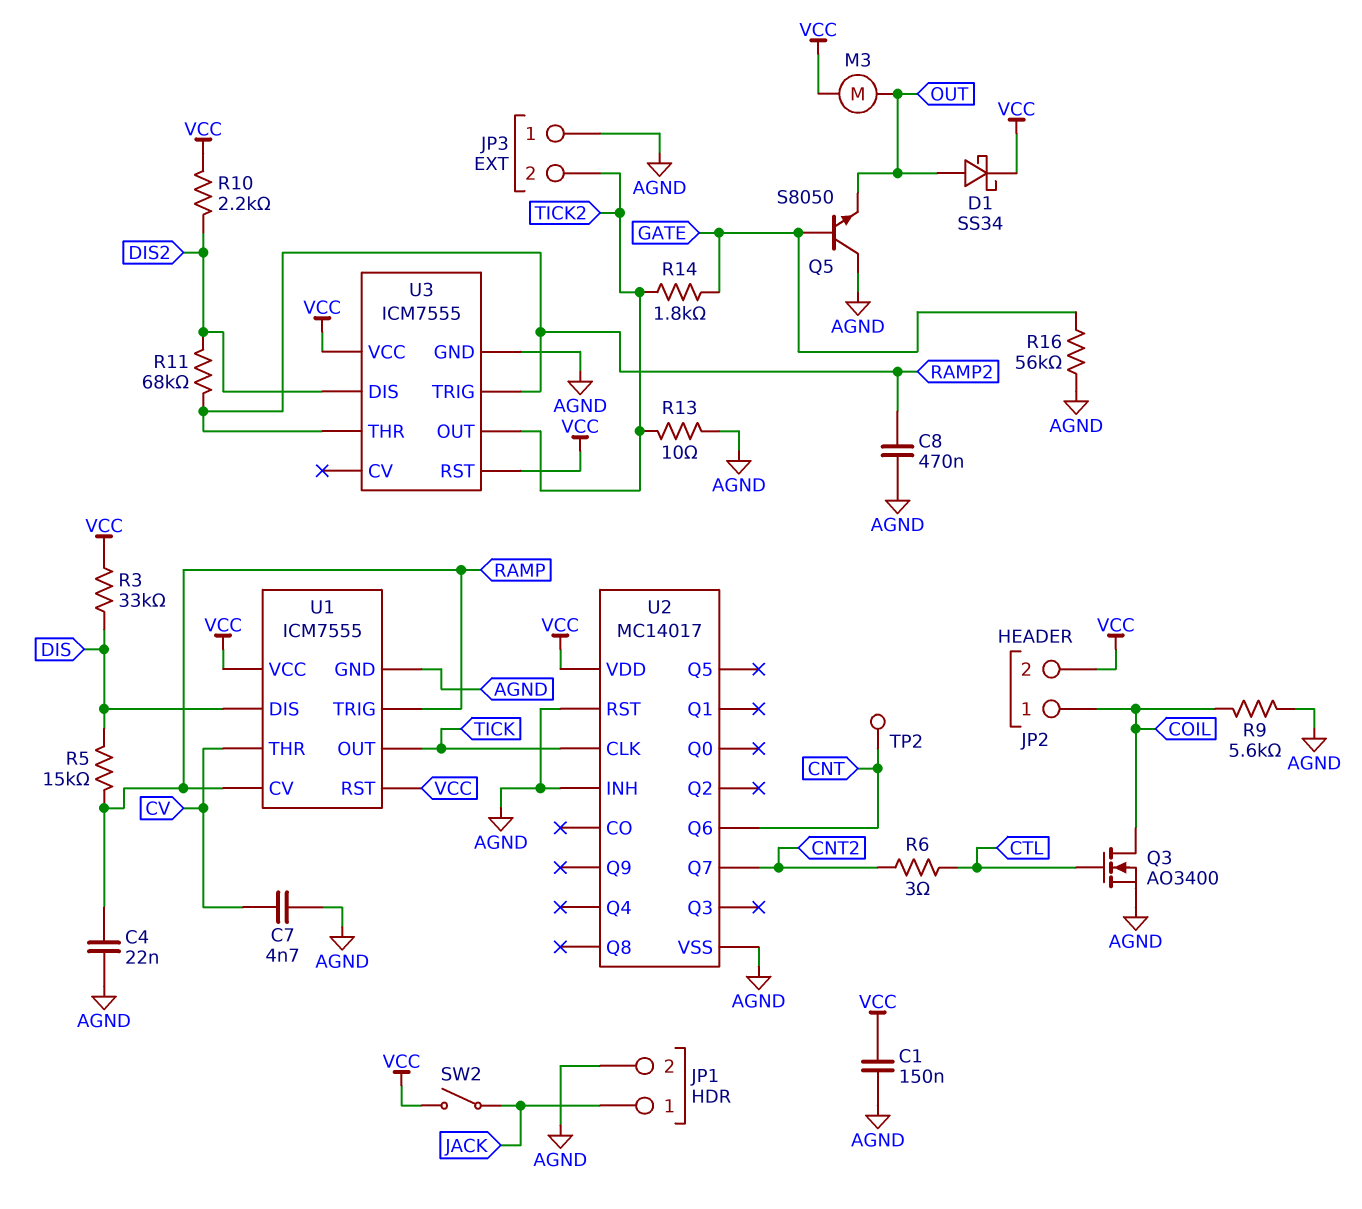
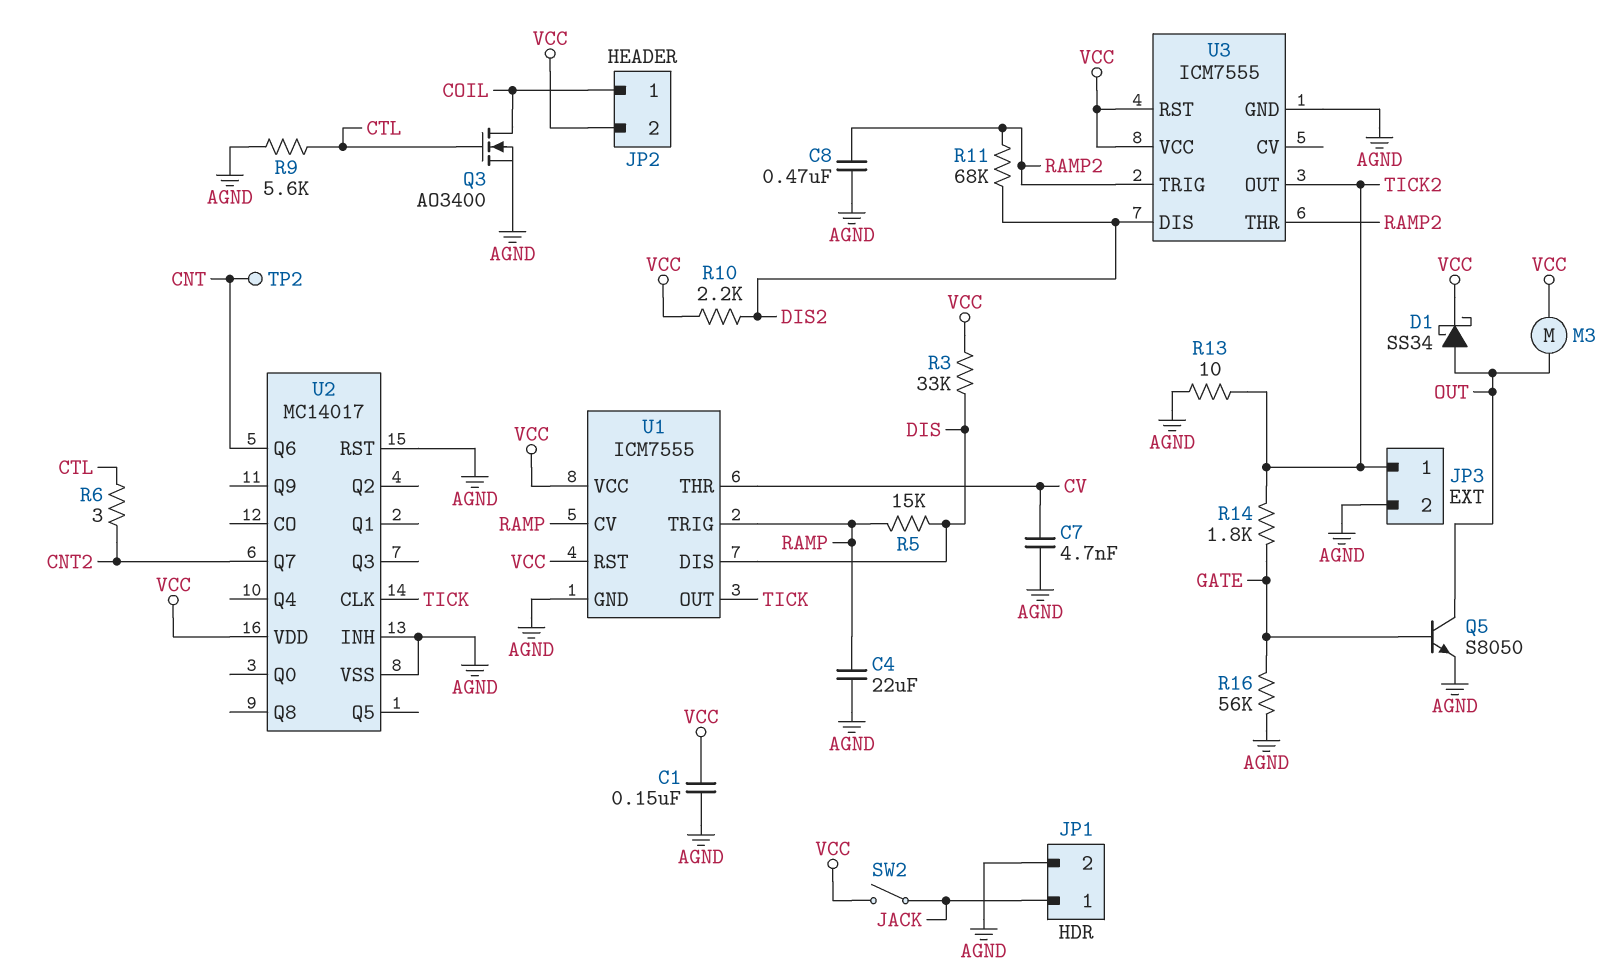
C4: 22nF (AGND, RAMP) -> 22uF (AGND, RAMP)
JP3 pin 1: AGND -> TICK2
JP3 pin 2: TICK2 -> AGND
Q5: NPN S8050 (B GATE, C AGND, E OUT) -> NPN S8050 (B GATE, C OUT, E AGND)
R9: 5.6k (AGND, COIL) -> 5.6k (AGND, CTL)

